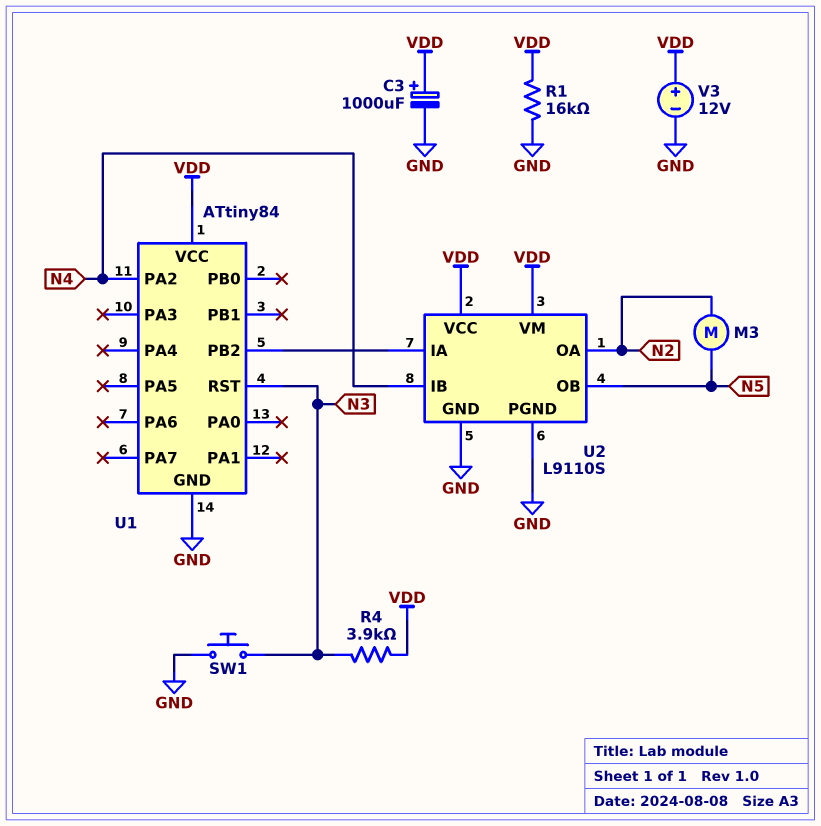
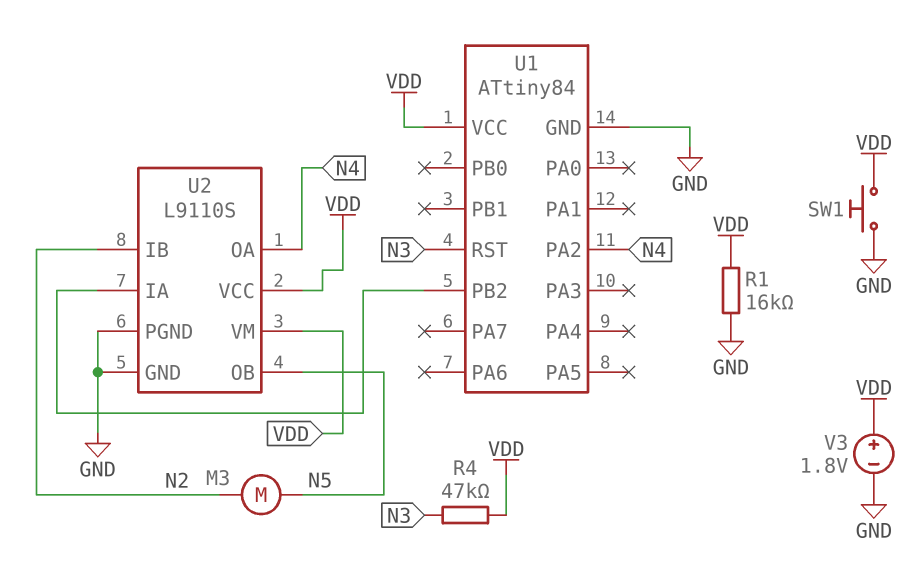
C3: 1000uF (plus VDD, minus GND) -> none
R4: 3.9k (N3, VDD) -> 47k (N3, VDD)
SW1: button (GND, N3) -> button (GND, VDD)
U2 pin IB: N4 -> N2
U2 pin OA: N2 -> N4
V3: 12V (plus VDD, minus GND) -> 1.8V (plus VDD, minus GND)

